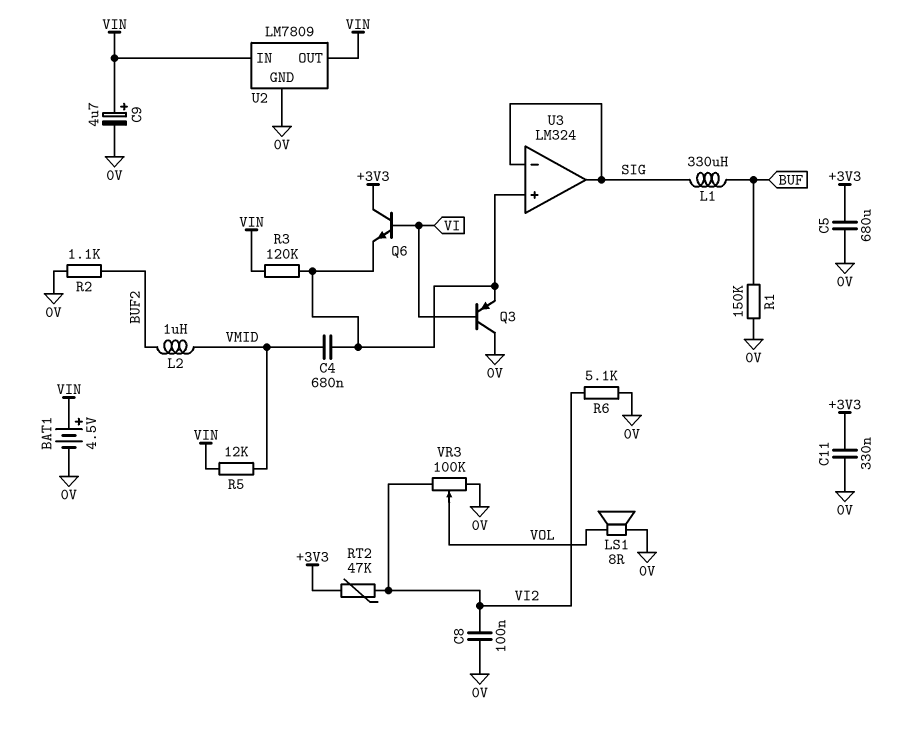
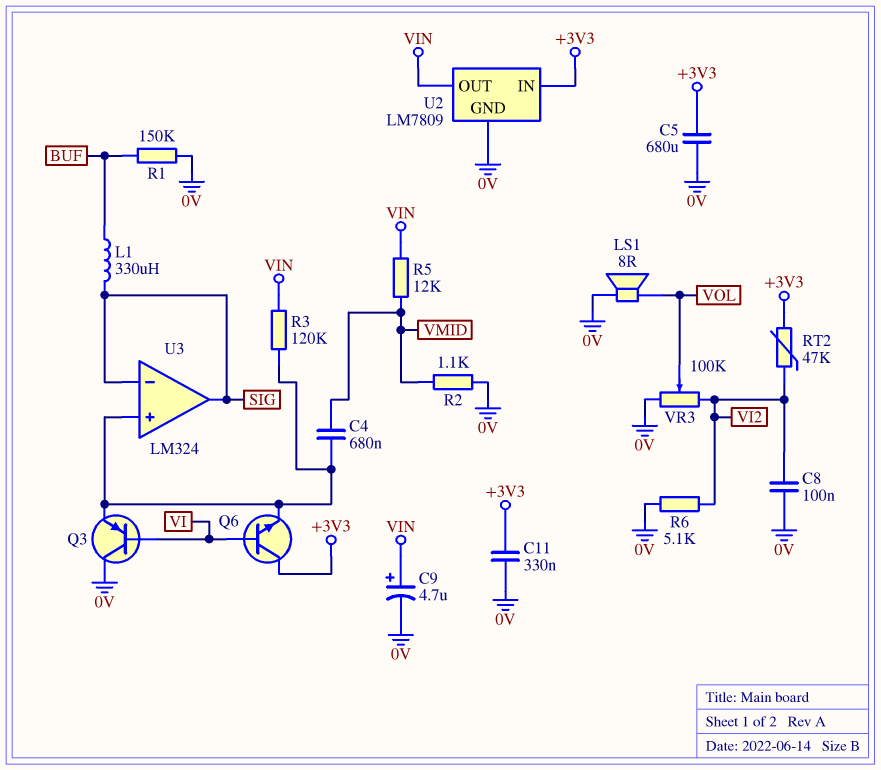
BAT1: 4.5V (plus VIN, minus 0V) -> none
L2: 1uH (BUF2, VMID) -> none
R2: 1.1k (0V, BUF2) -> 1.1k (0V, VMID)
U2 pin IN: VIN -> +3V3

